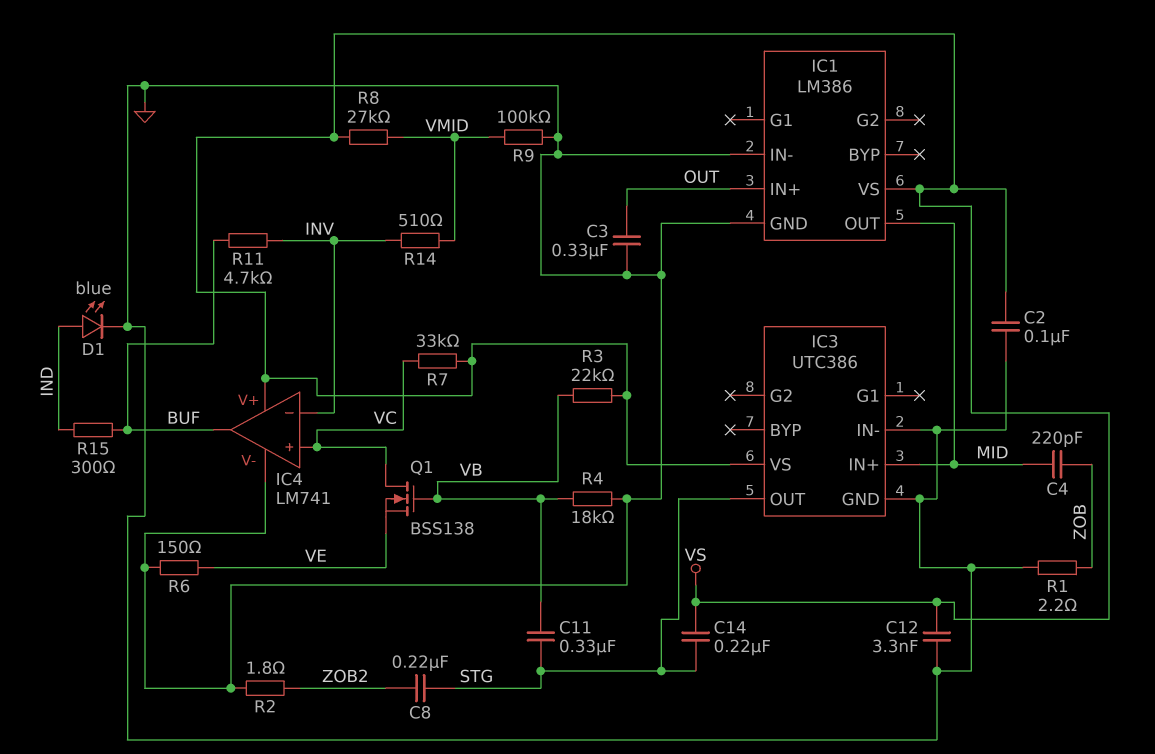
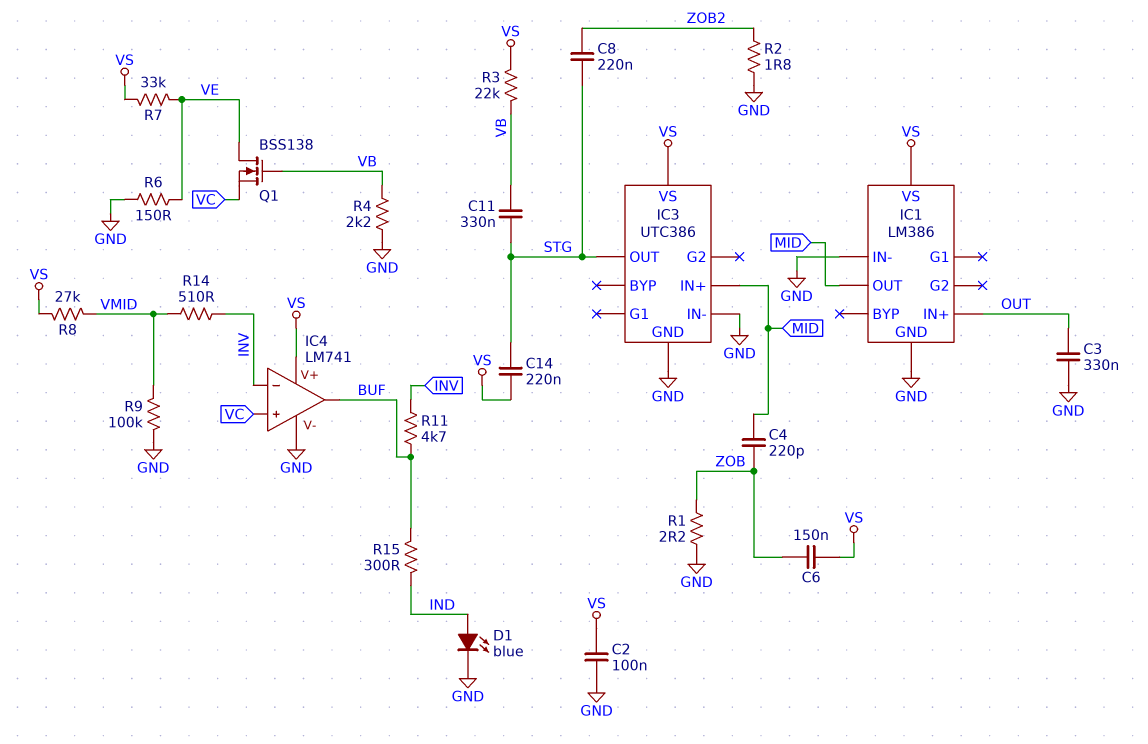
C6: none -> 150nF (VS, ZOB)
C12: 3.3nF (GND, VS) -> none
Q1: NMOS BSS138 (G VB, D VC, S VE) -> NMOS BSS138 (G VB, D VE, S VC)
R4: 18k (GND, VB) -> 2.2k (GND, VB)
R7: 33k (VC, VS) -> 33k (VE, VS)

